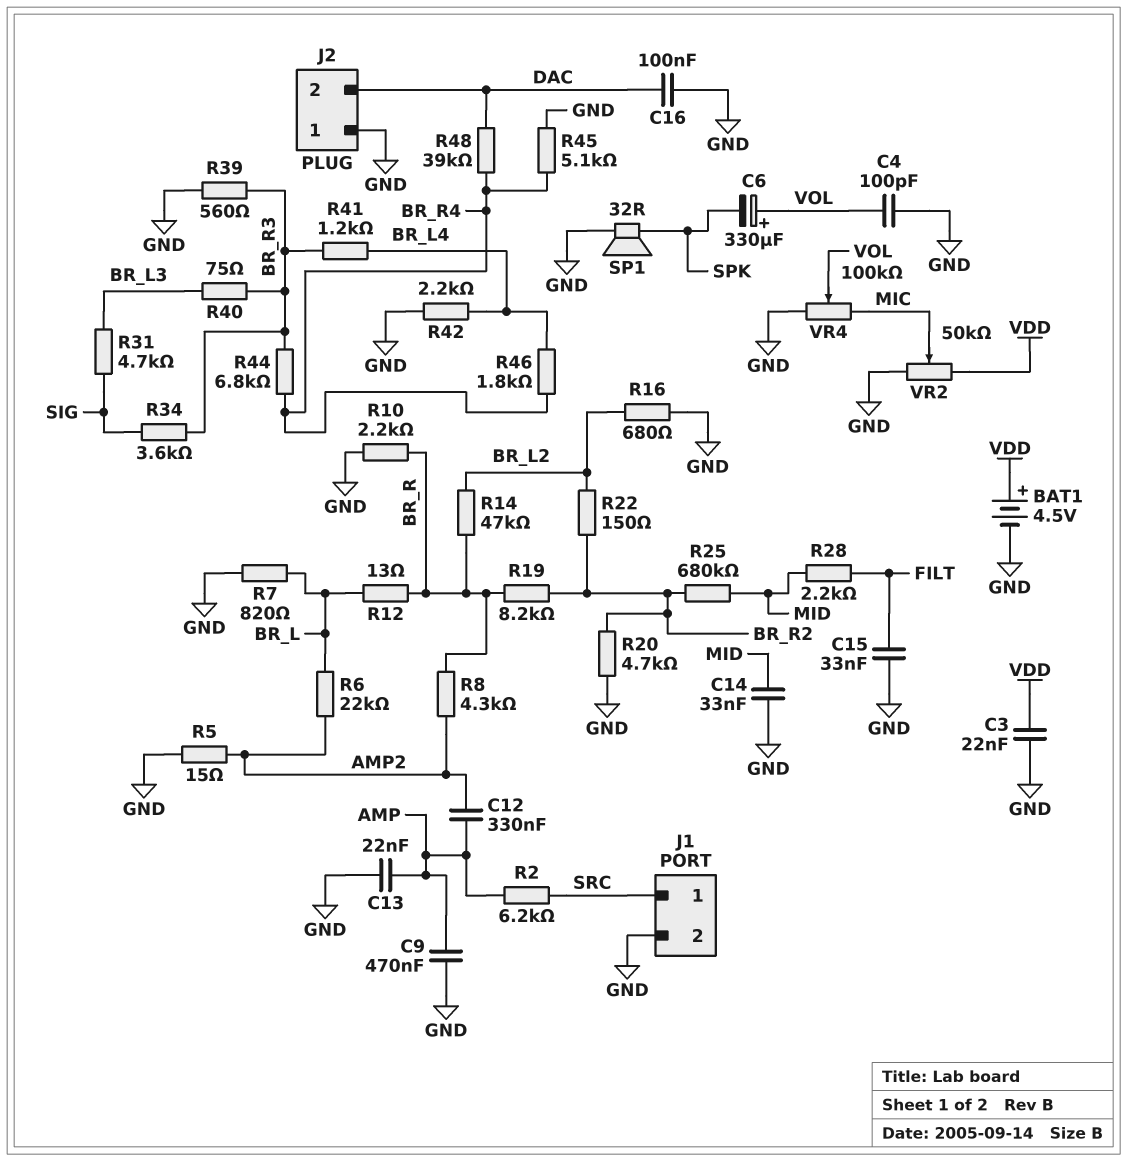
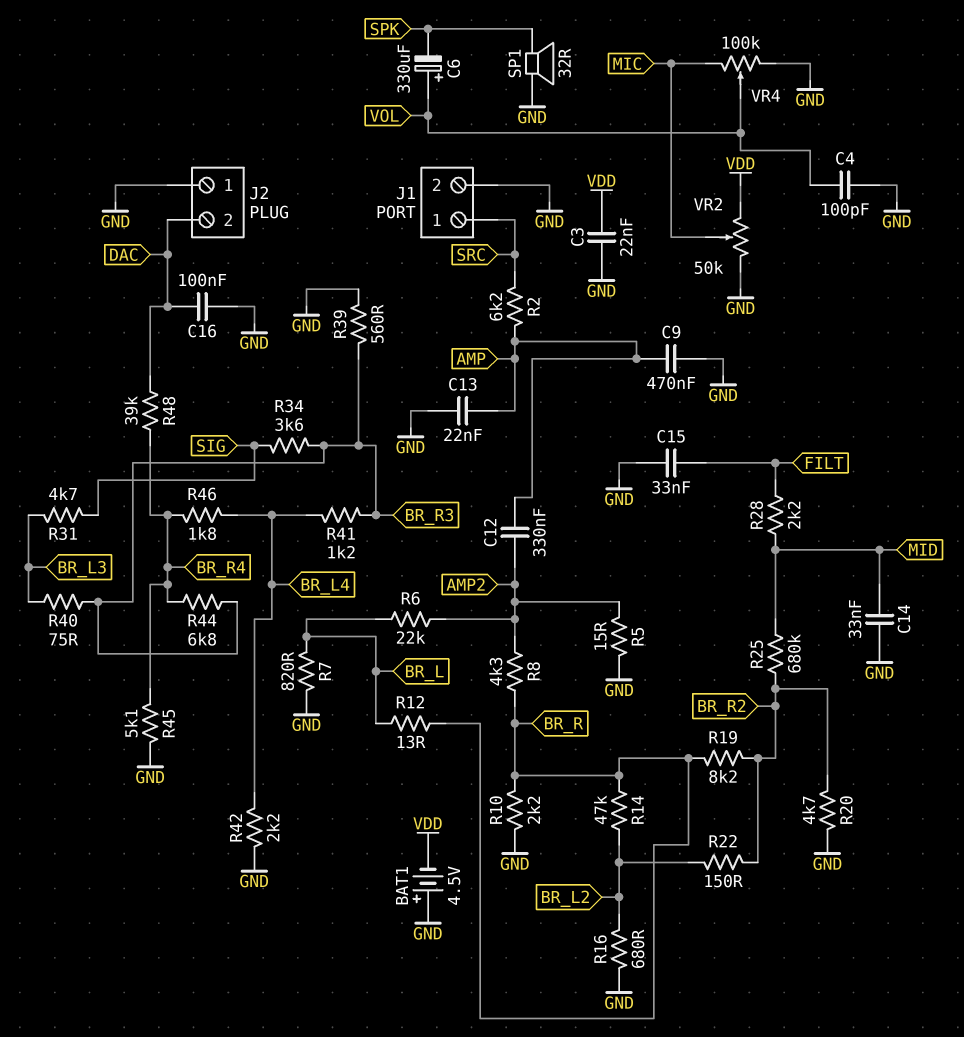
BAT1: 4.5V (plus VDD, minus GND) -> 4.5V (plus GND, minus VDD)

